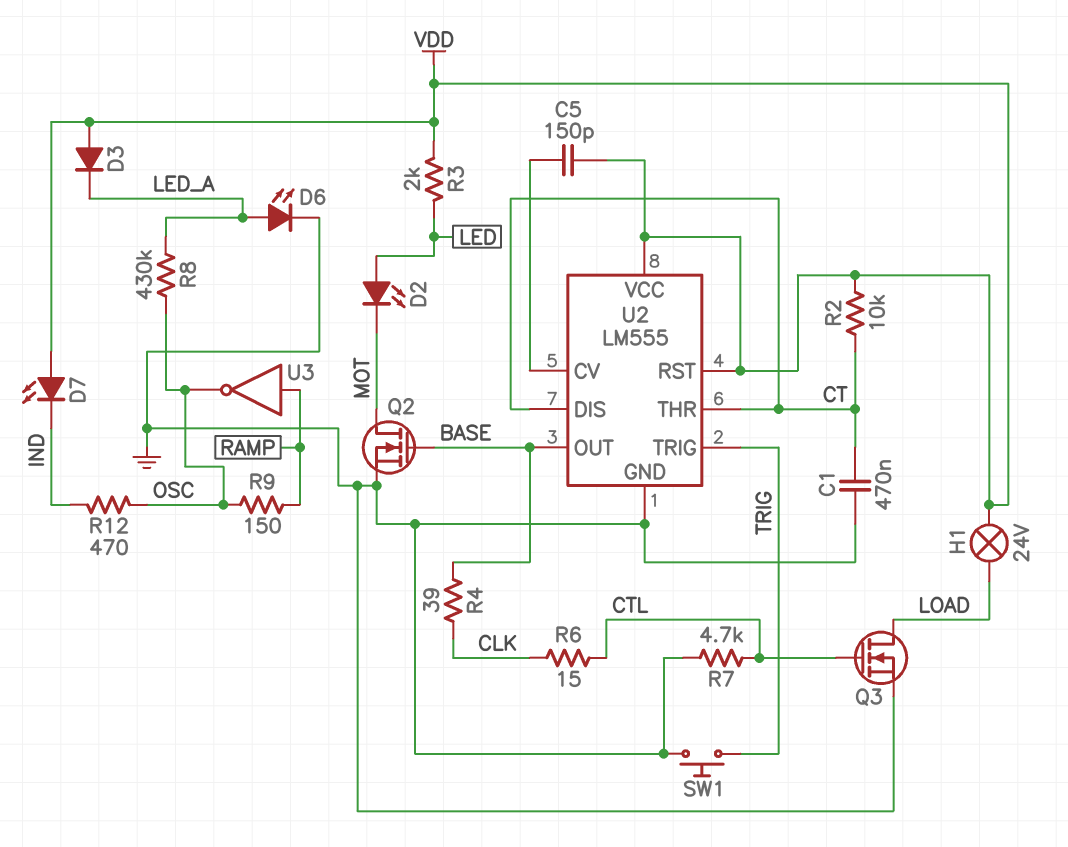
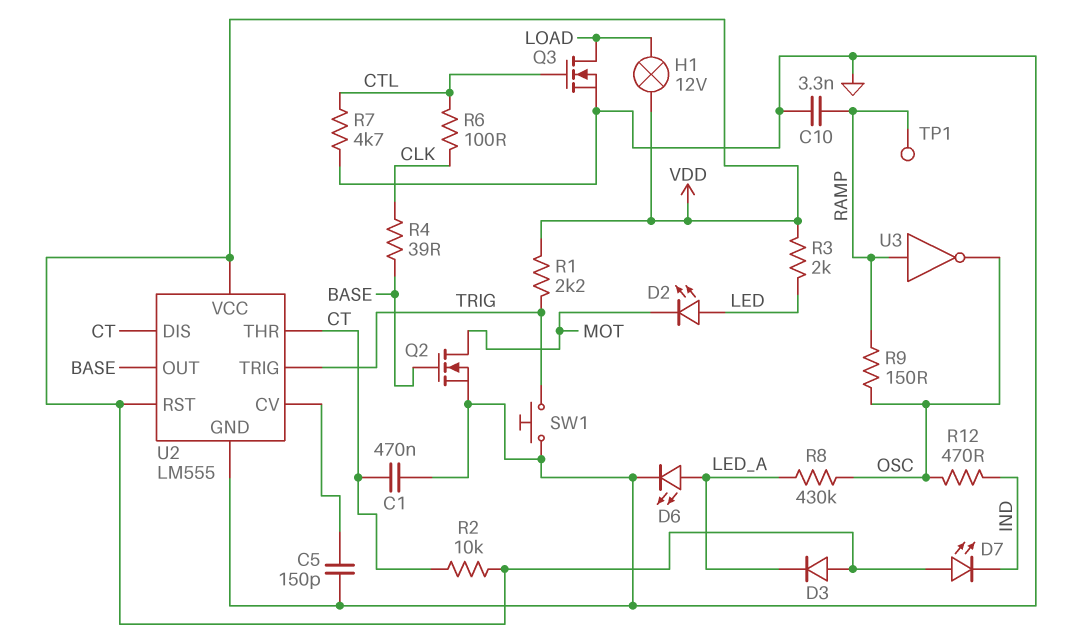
C5: 150pF (U2/CV, VDD) -> 150pF (GND, U2/CV)
C10: none -> 3.3nF (GND, RAMP)
H1: lamp 24V (LOAD, VDD) -> lamp 12V (LOAD, VDD)
R1: none -> 2.2k (TRIG, VDD)
R6: 15 (CLK, CTL) -> 100 (CLK, CTL)
TP1: none -> test point (RAMP)

